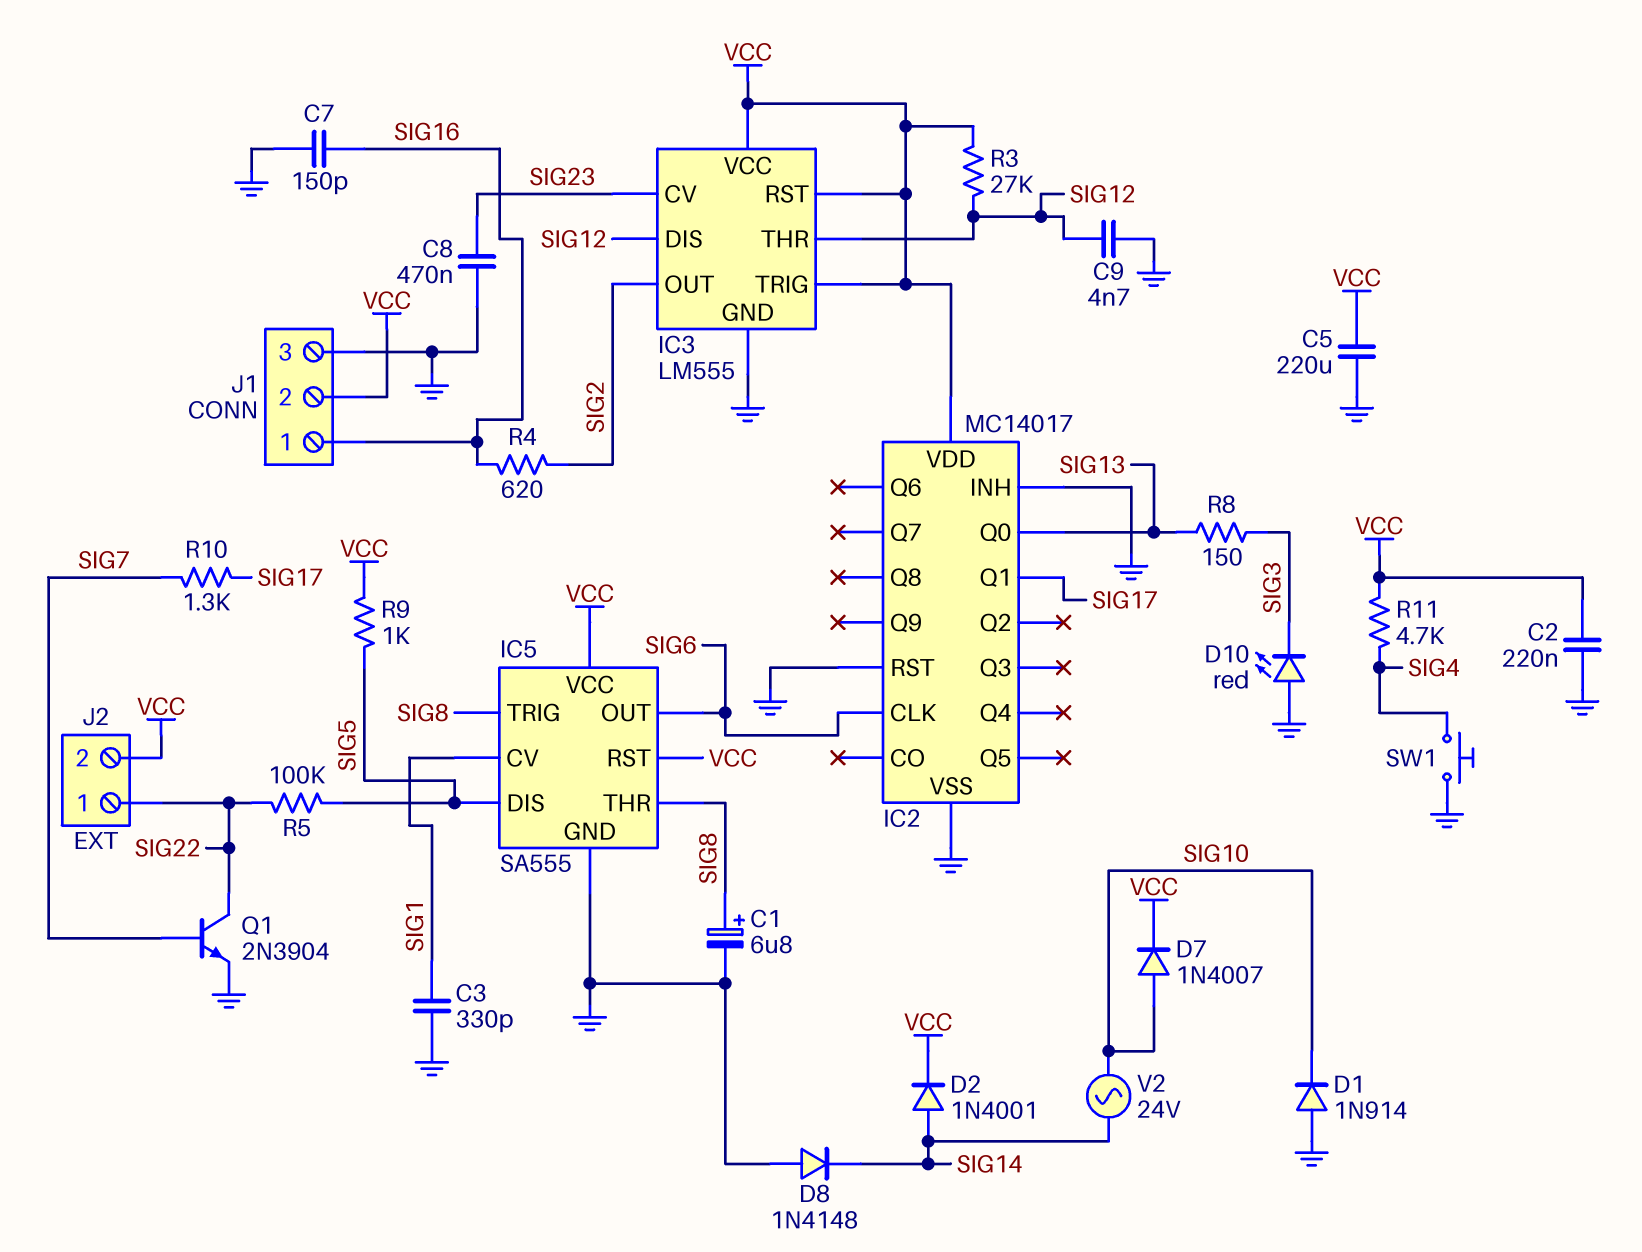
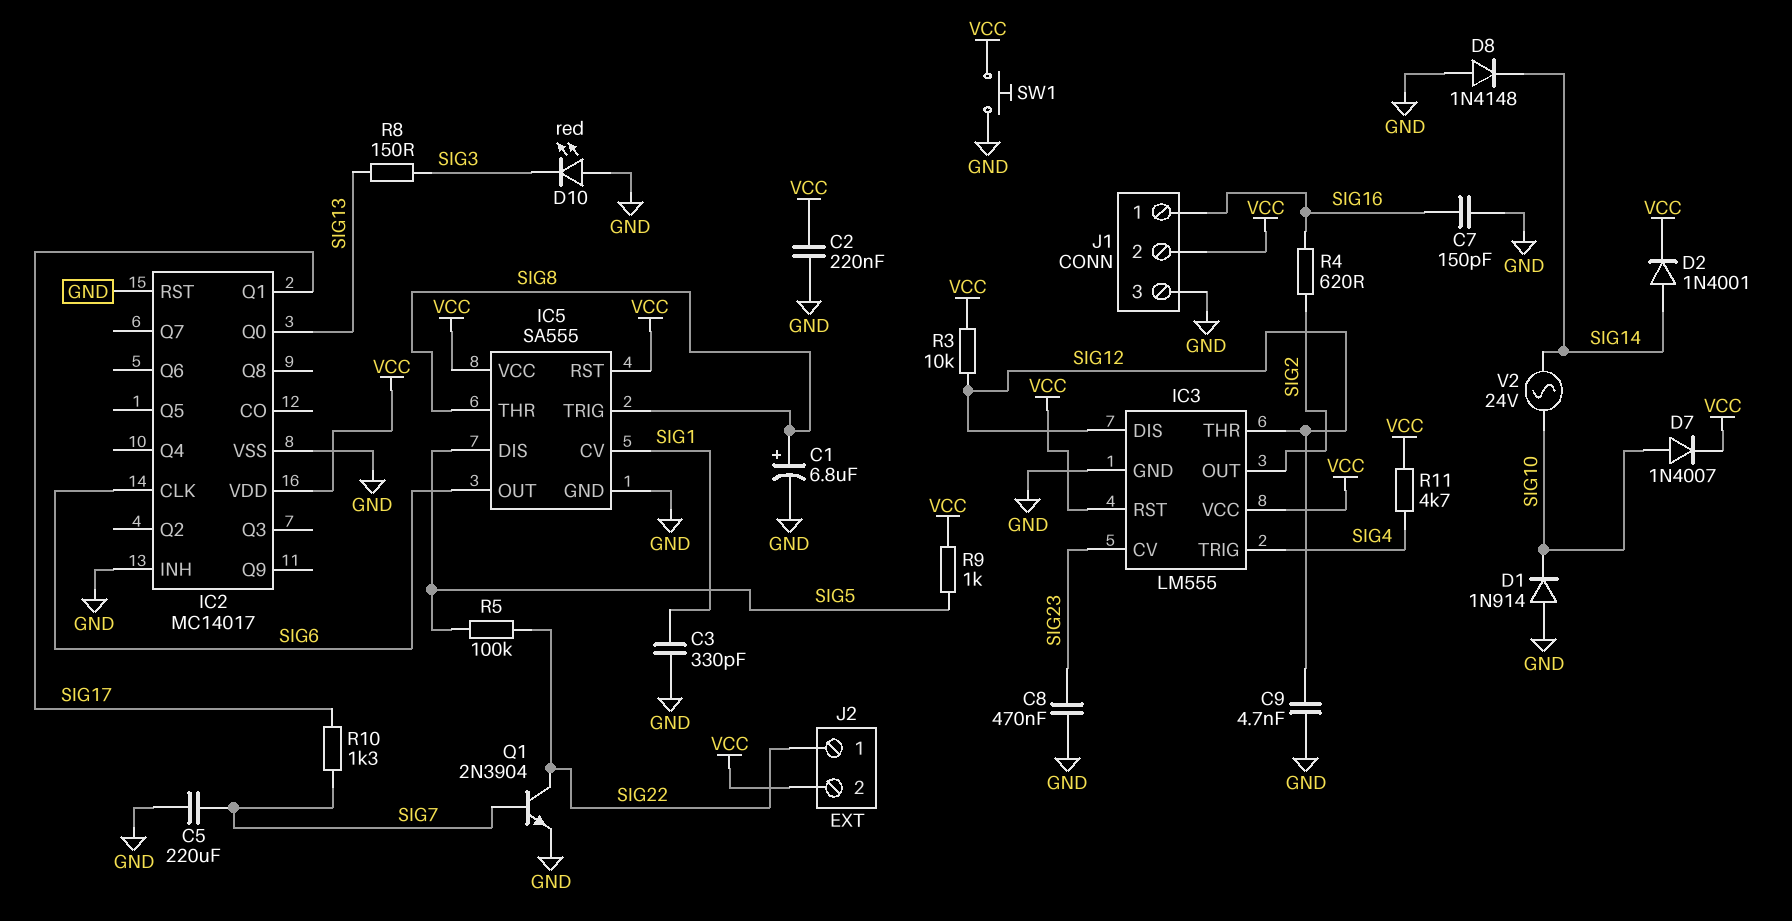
C5: 220uF (GND, VCC) -> 220uF (GND, SIG7)
IC3 pin TRIG: VCC -> SIG4
R3: 27k (SIG12, VCC) -> 10k (SIG12, VCC)
SW1: button (GND, SIG4) -> button (GND, VCC)

